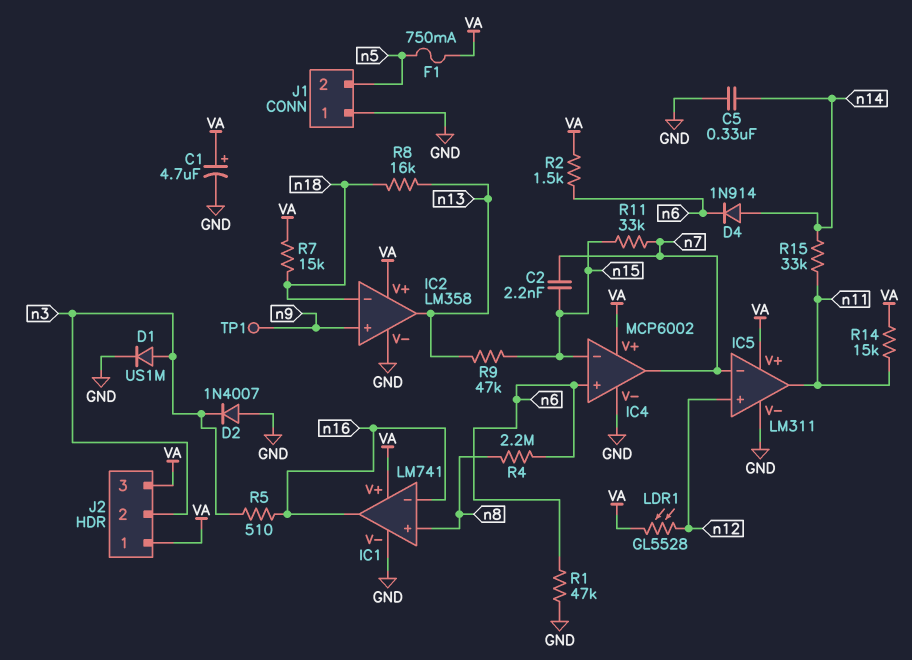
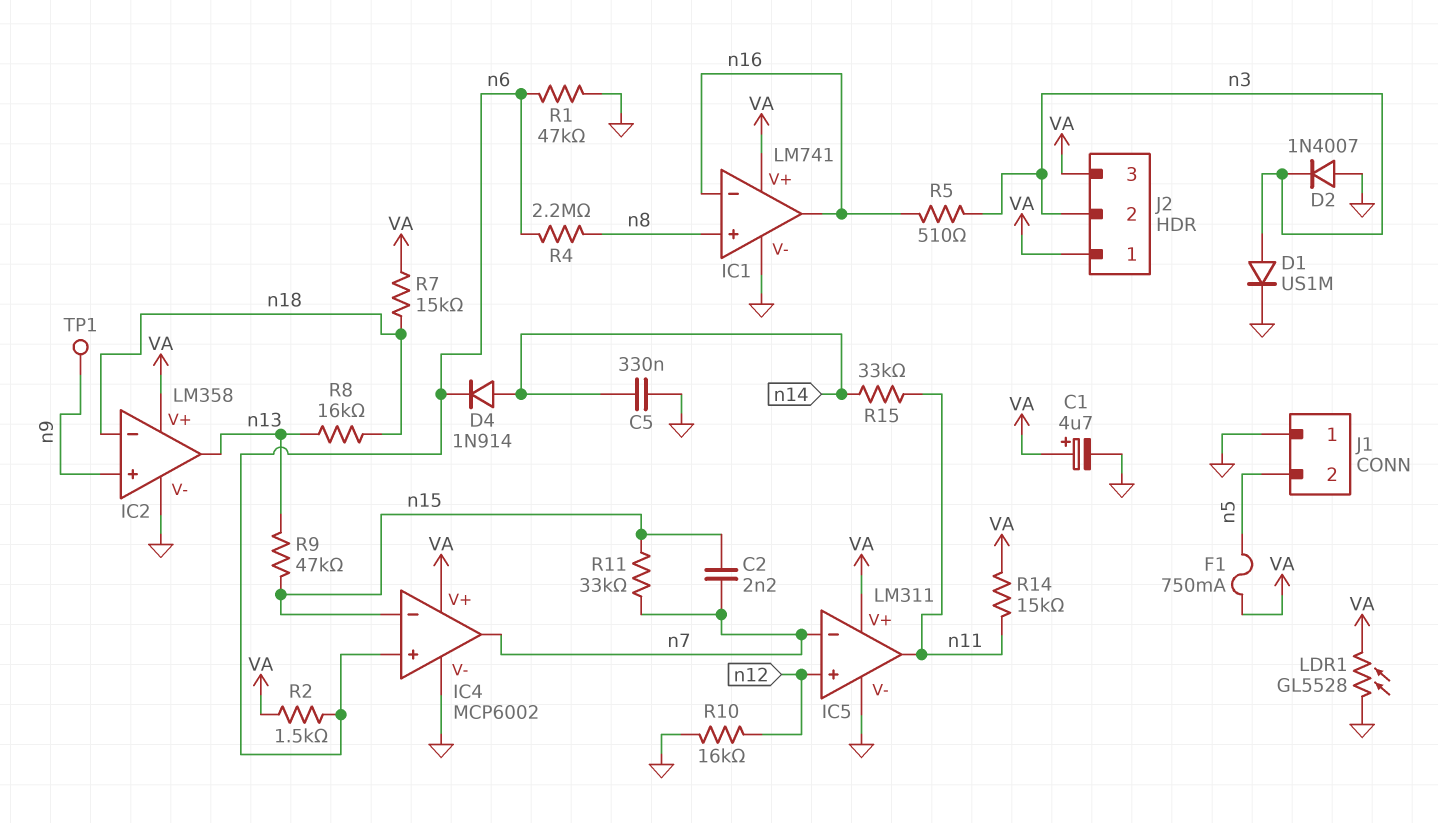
LDR1: GL5528 (VA, n12) -> GL5528 (GND, VA)
R10: none -> 16k (GND, n12)

